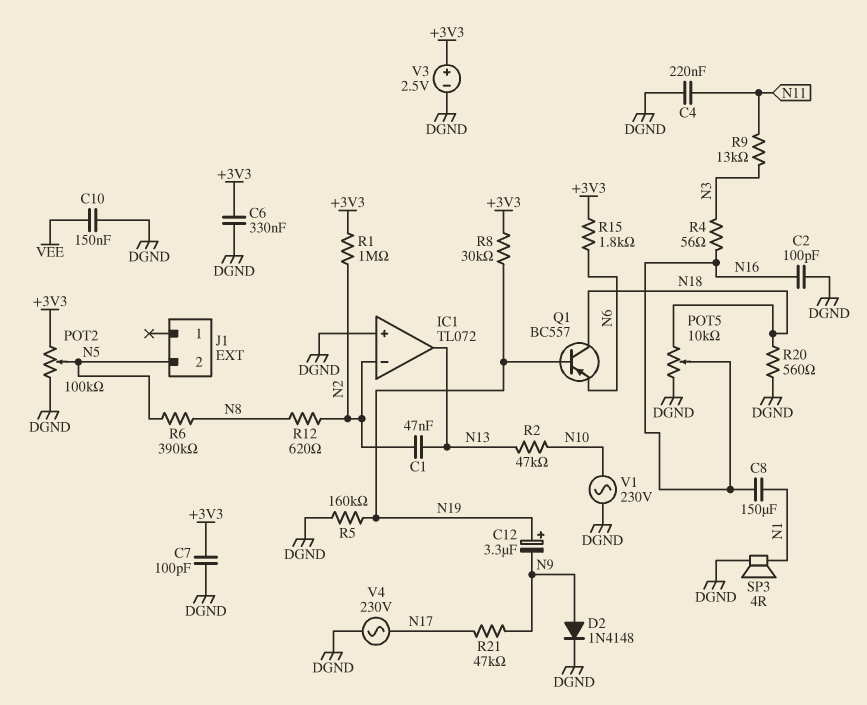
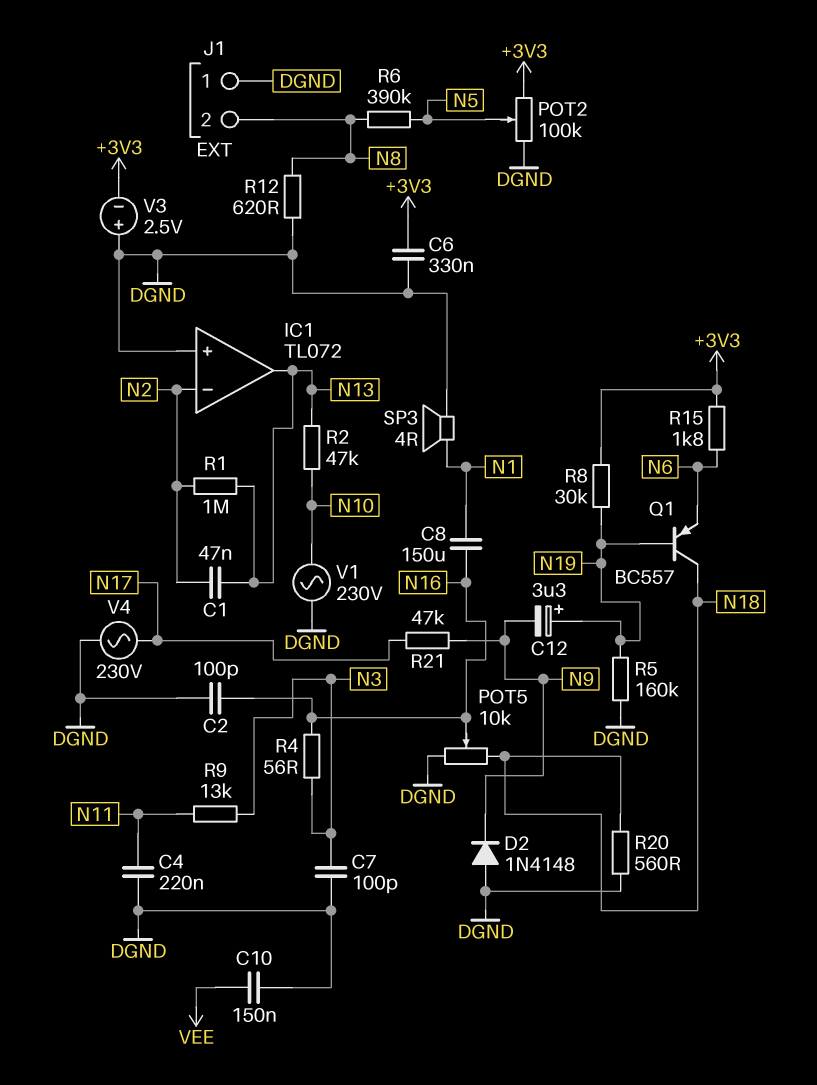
C7: 100pF (+3V3, DGND) -> 100pF (DGND, N3)
D2: diode 1N4148 (A N9, K DGND) -> diode 1N4148 (A DGND, K N9)
J1 pin 1: none -> DGND
J1 pin 2: N5 -> N8
R1: 1M (+3V3, N2) -> 1M (N2, N13)
R12: 620 (N2, N8) -> 620 (DGND, N8)
V3: 2.5V (plus +3V3, minus DGND) -> 2.5V (plus DGND, minus +3V3)

